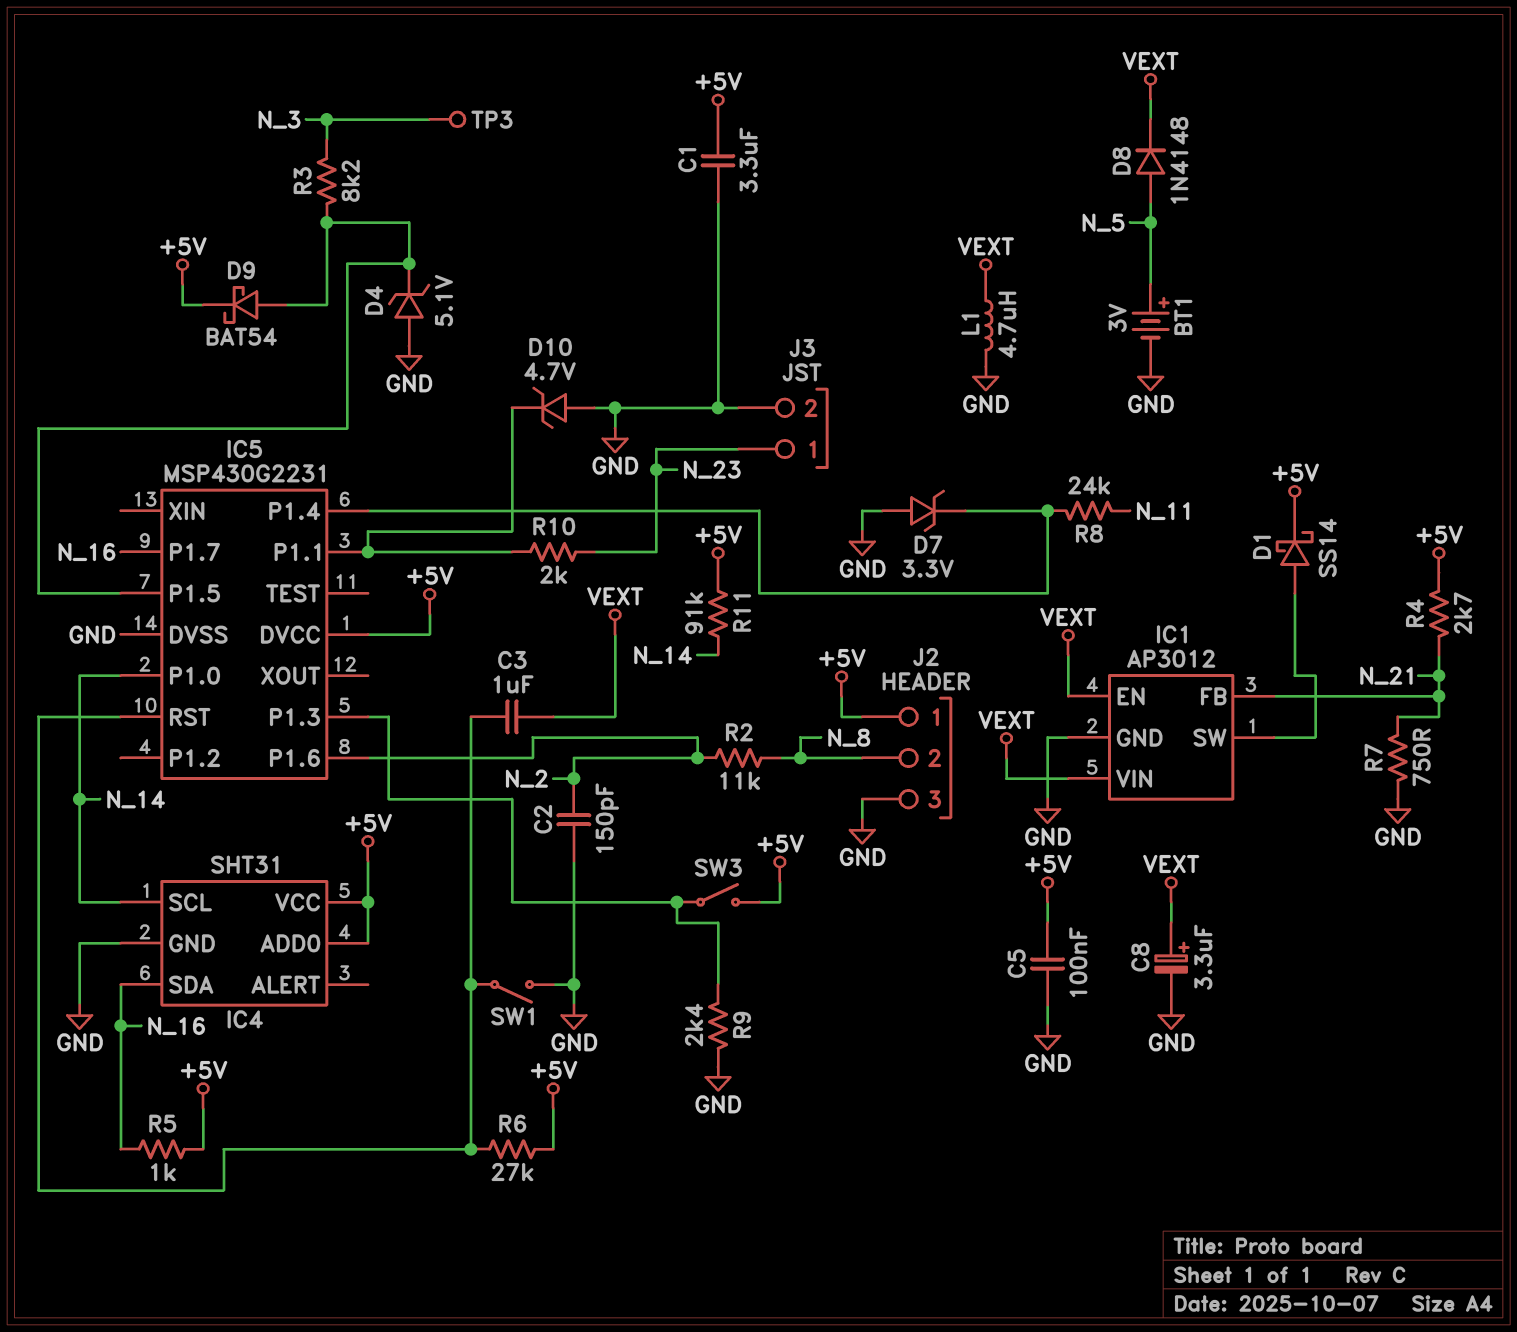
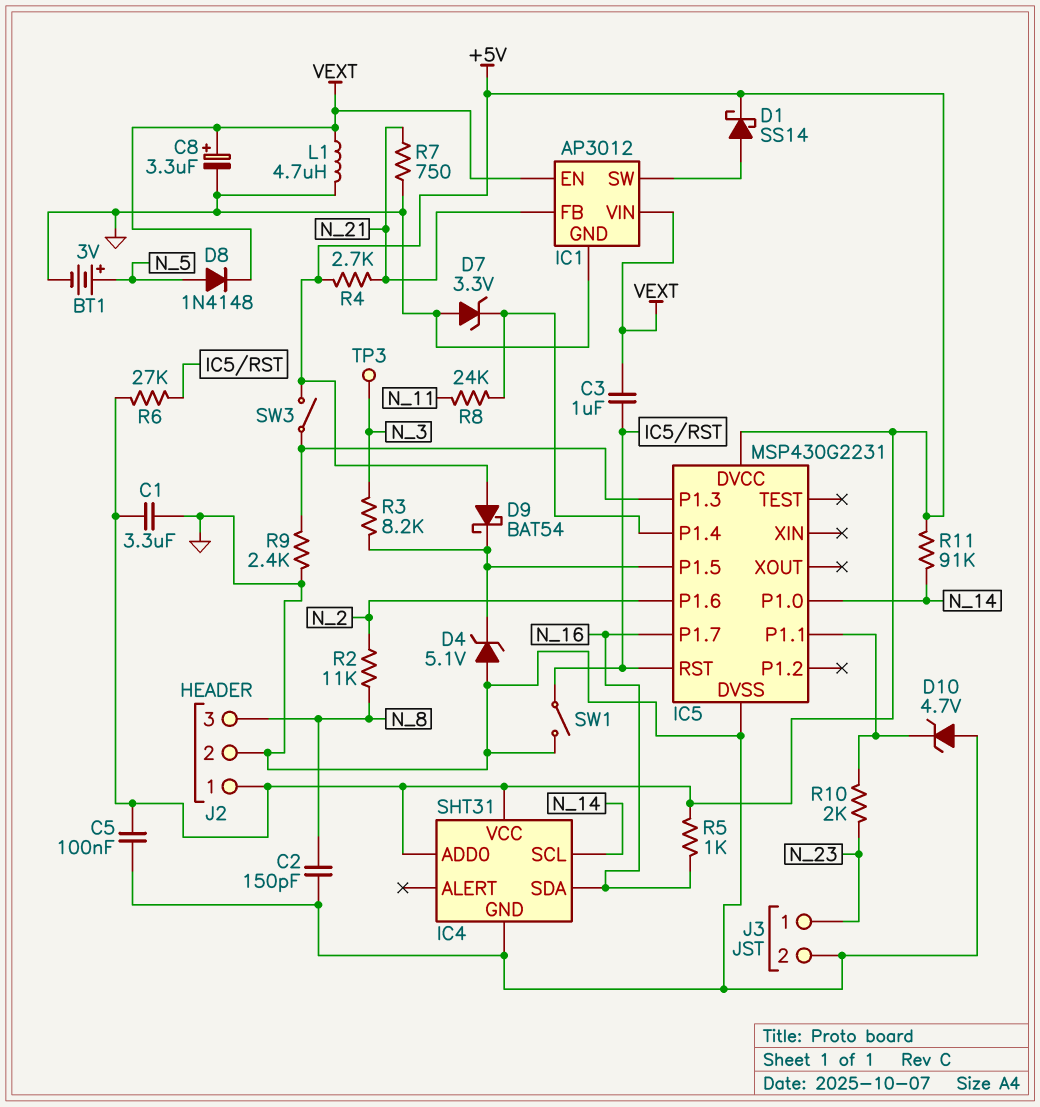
C2: 150pF (GND, N_2) -> 150pF (GND, N_8)
D9: schottky BAT54 (A IC5/P1.5, K +5V) -> schottky BAT54 (A +5V, K IC5/P1.5)
J2 pin 2: N_8 -> GND
J2 pin 3: GND -> N_8

